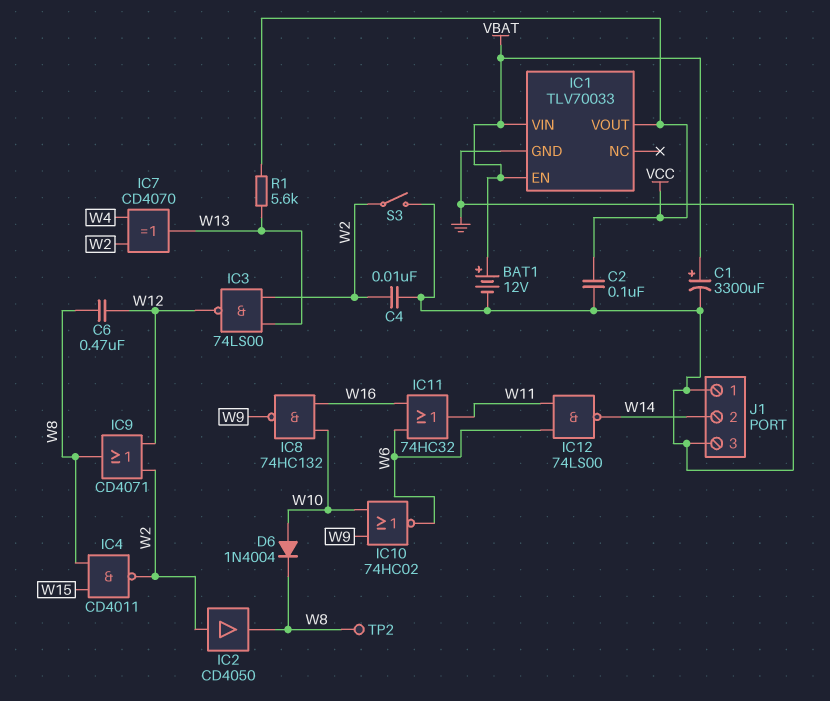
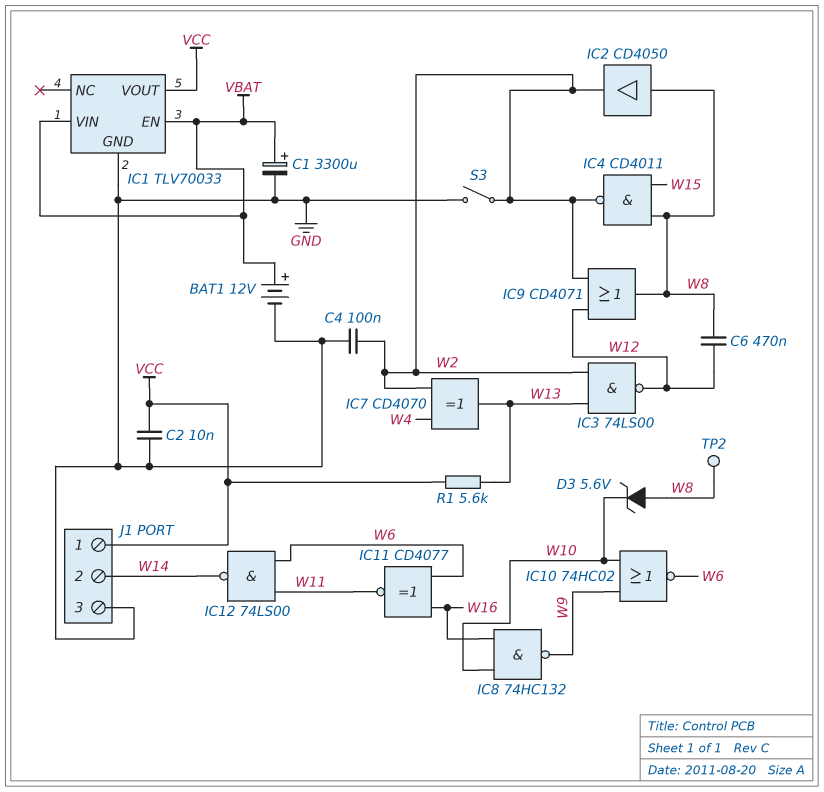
C2: 100nF (GND, VCC) -> 10nF (GND, VCC)
C4: 10nF (GND, W2) -> 100nF (GND, W2)
D3: none -> zener 5.6V (A W8, K W10)
D6: diode 1N4004 (A W10, K W8) -> none
IC2: buffer CD4050 (in W2, out W8) -> buffer CD4050 (in W8, out W2)
IC11: OR 74HC32 (in W6, in W16, out W11) -> XNOR CD4077 (in W6, in W16, out W11)
J1 pin 1: GND -> VCC

